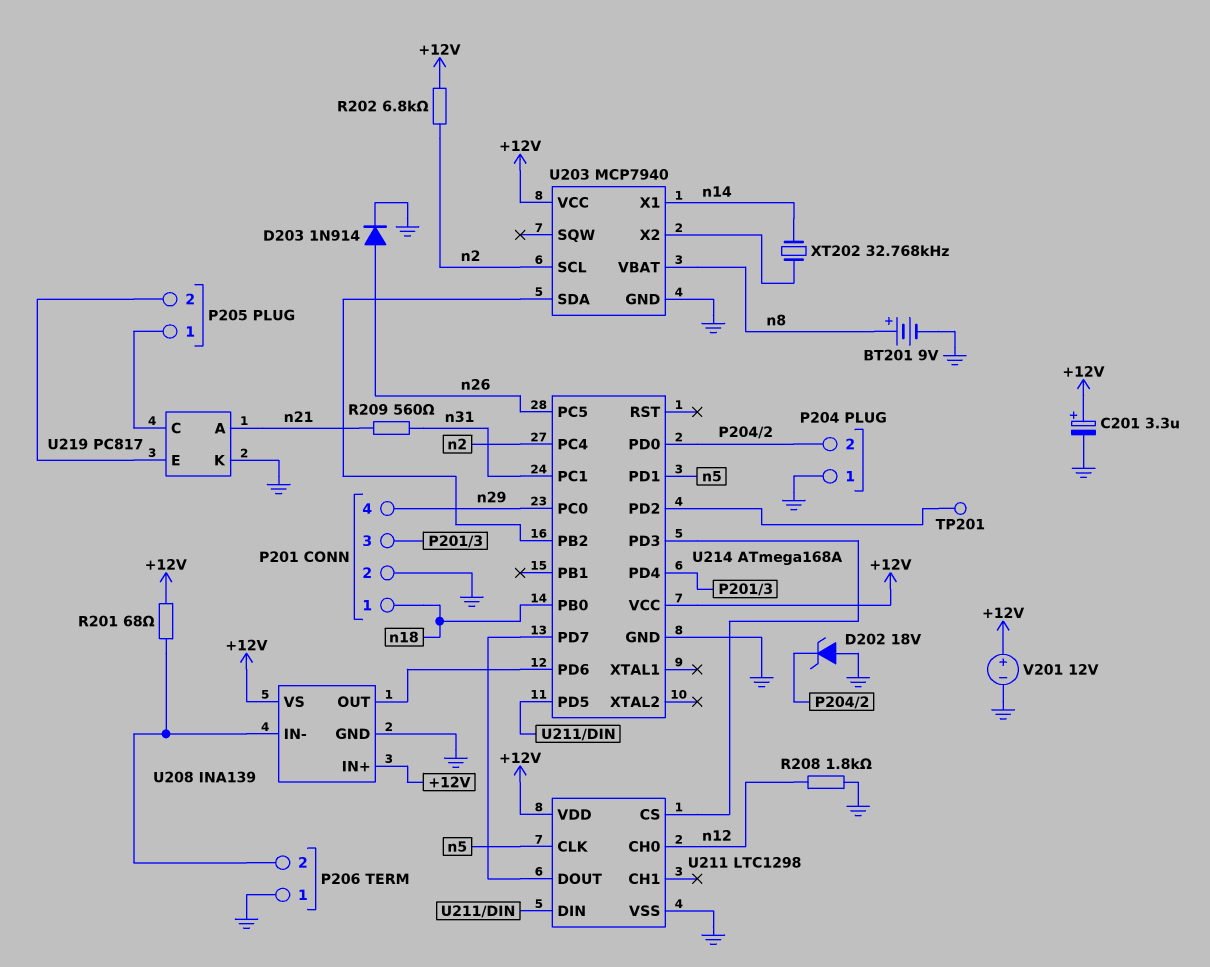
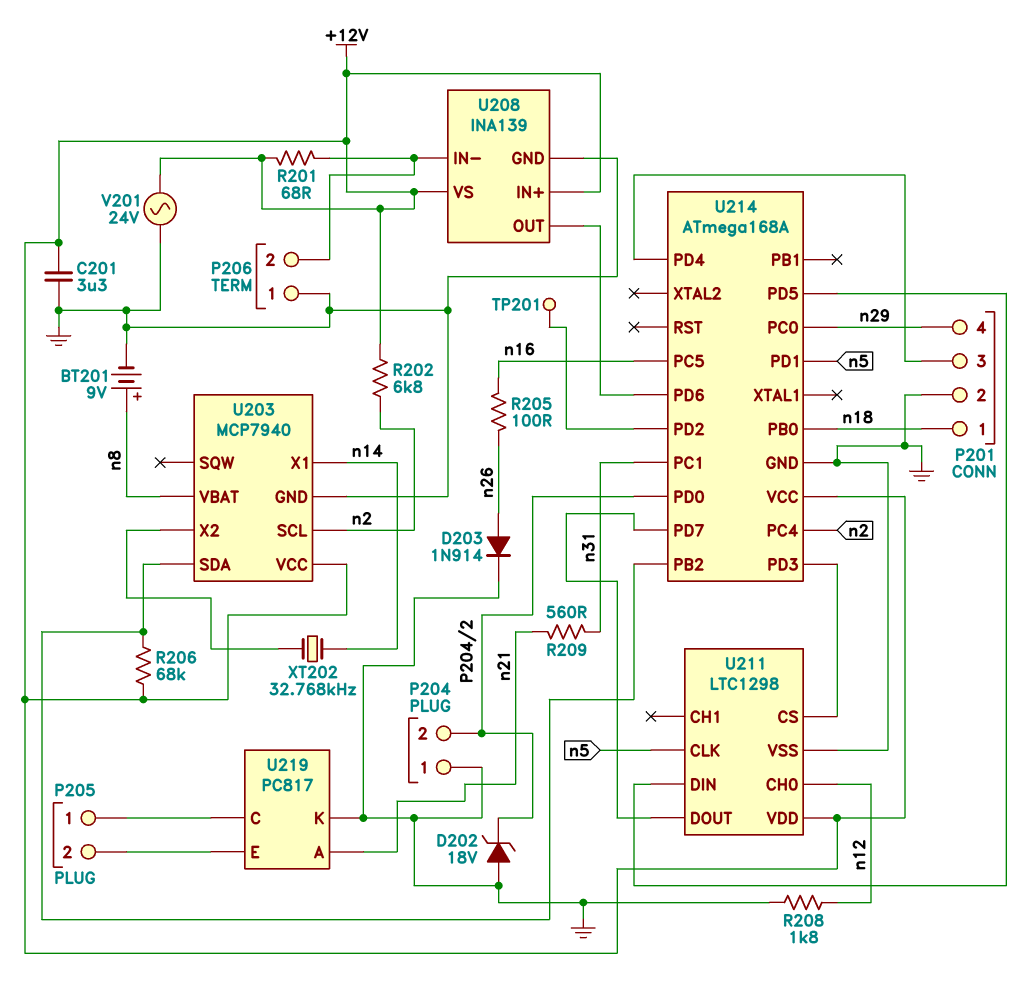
C201: 3.3uF (plus +12V, minus GND) -> 3.3uF (+12V, GND)
R205: none -> 100 (n16, n26)
R206: none -> 68k (+12V, U203/SDA)
U214 pin PC5: n26 -> n16
V201: 12V (plus +12V, minus GND) -> AC 24V (+12V, GND)

